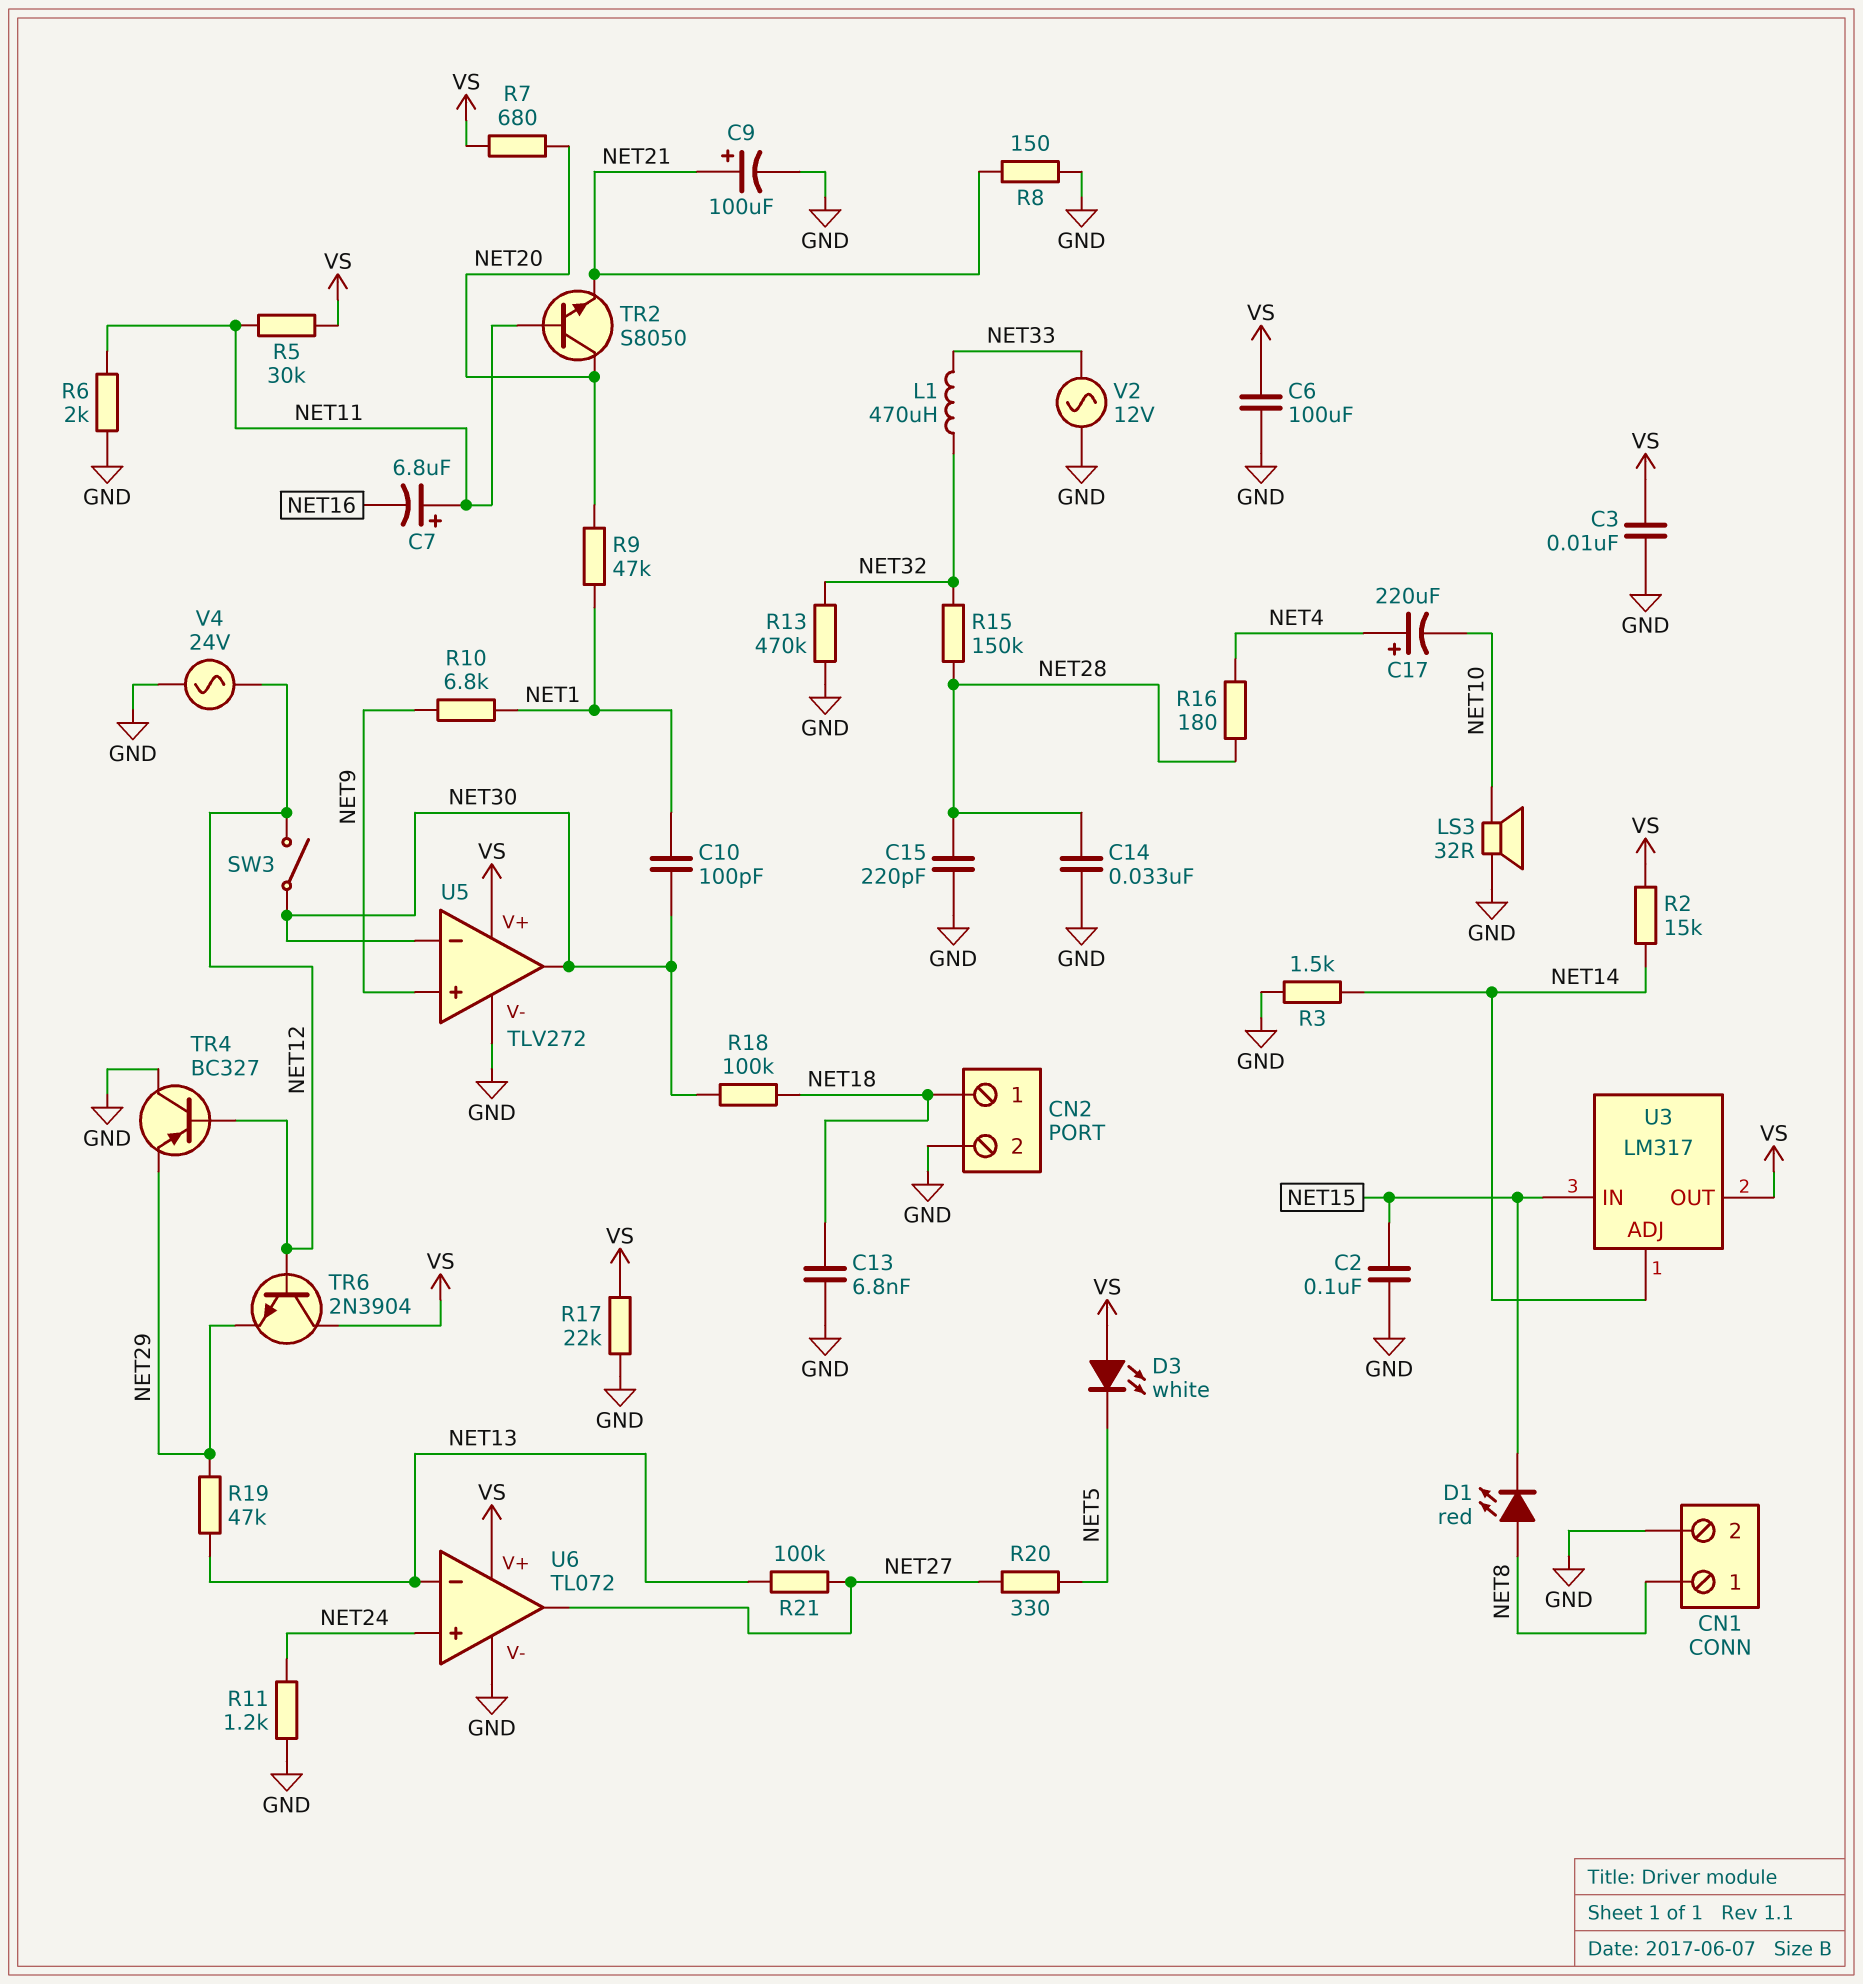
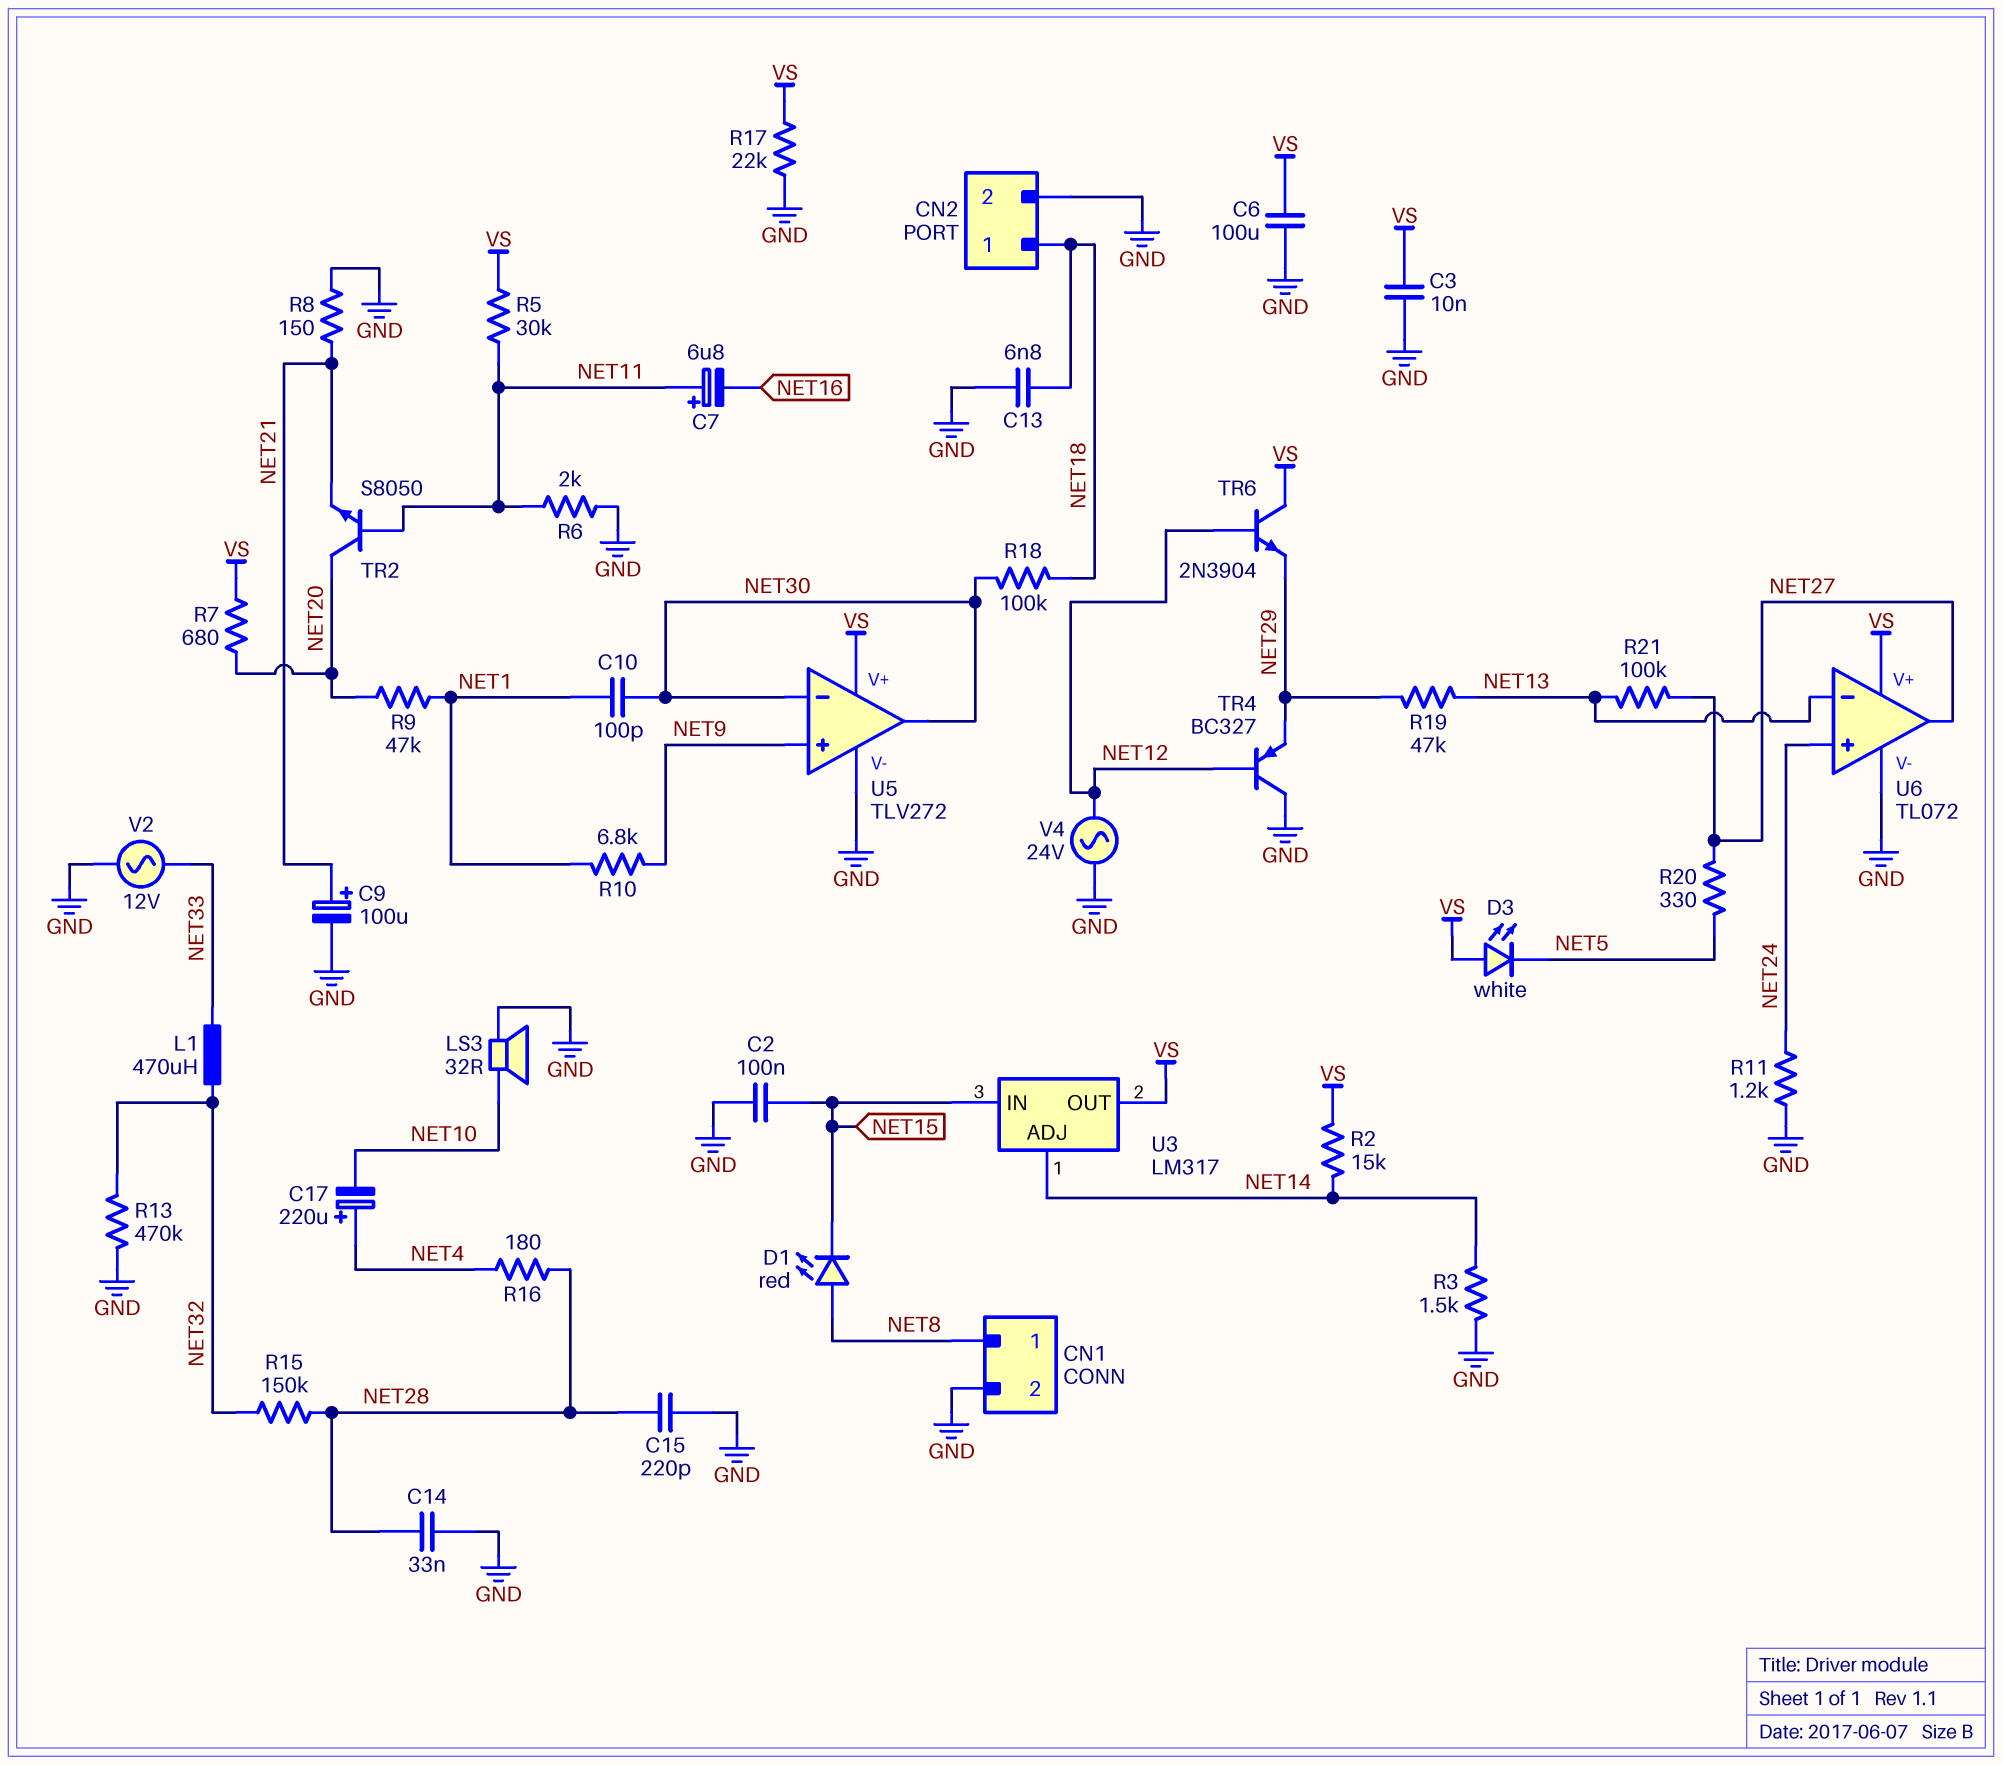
SW3: switch (NET12, NET30) -> none

